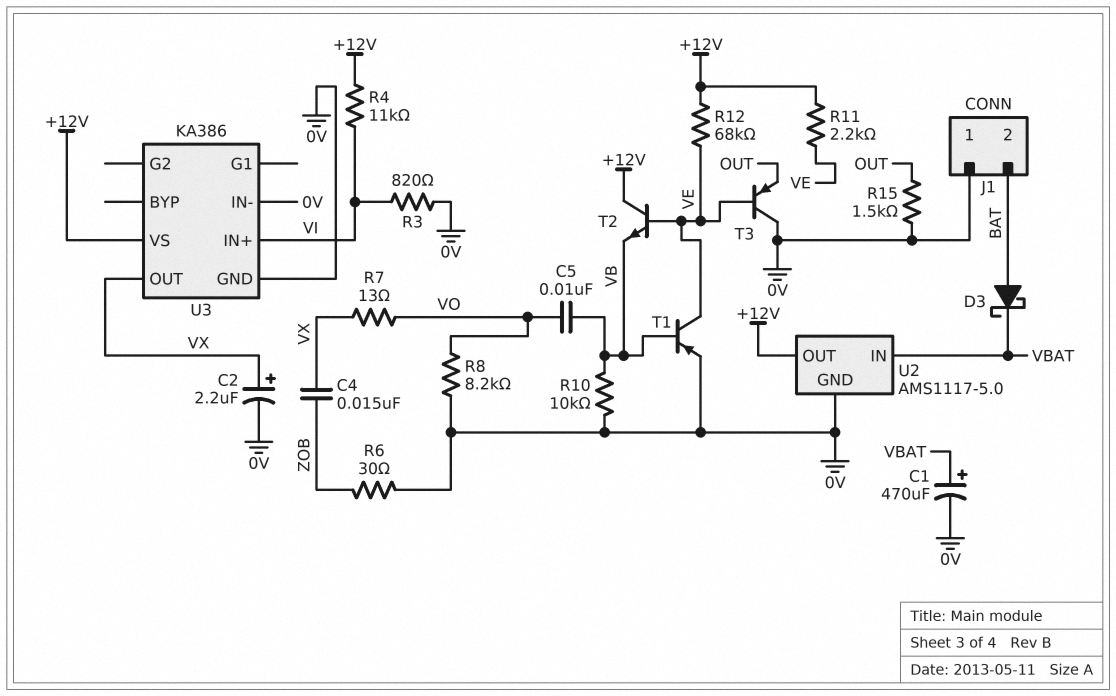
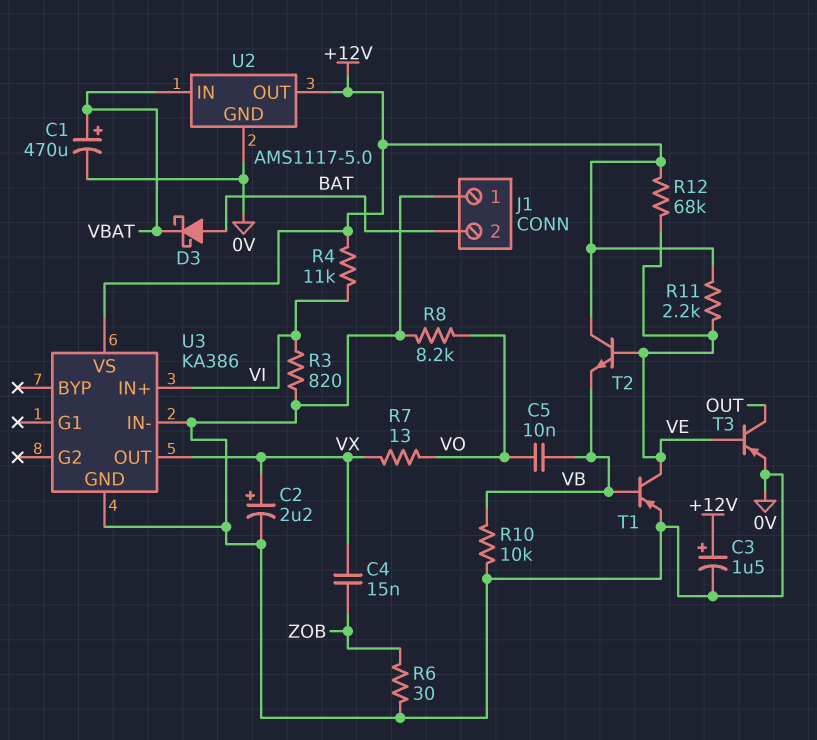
C3: none -> 1.5uF (plus +12V, minus 0V)
R15: 1.5k (0V, OUT) -> none
T3: PNP (B VE, C 0V, E OUT) -> PNP (B VE, C OUT, E 0V)

